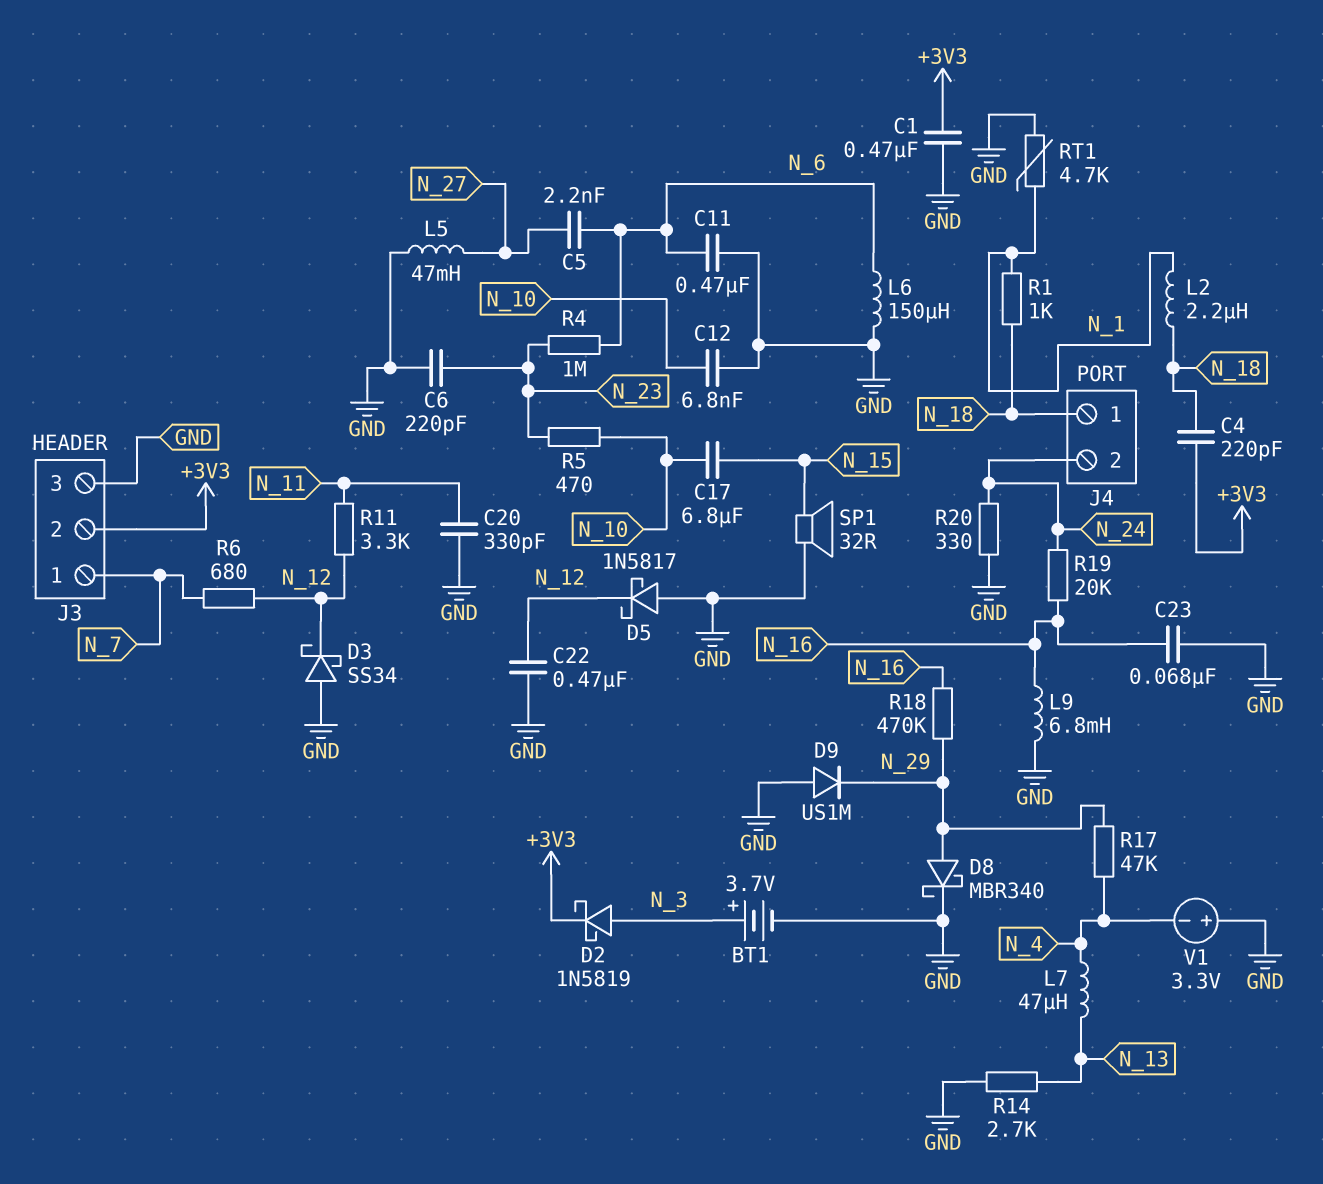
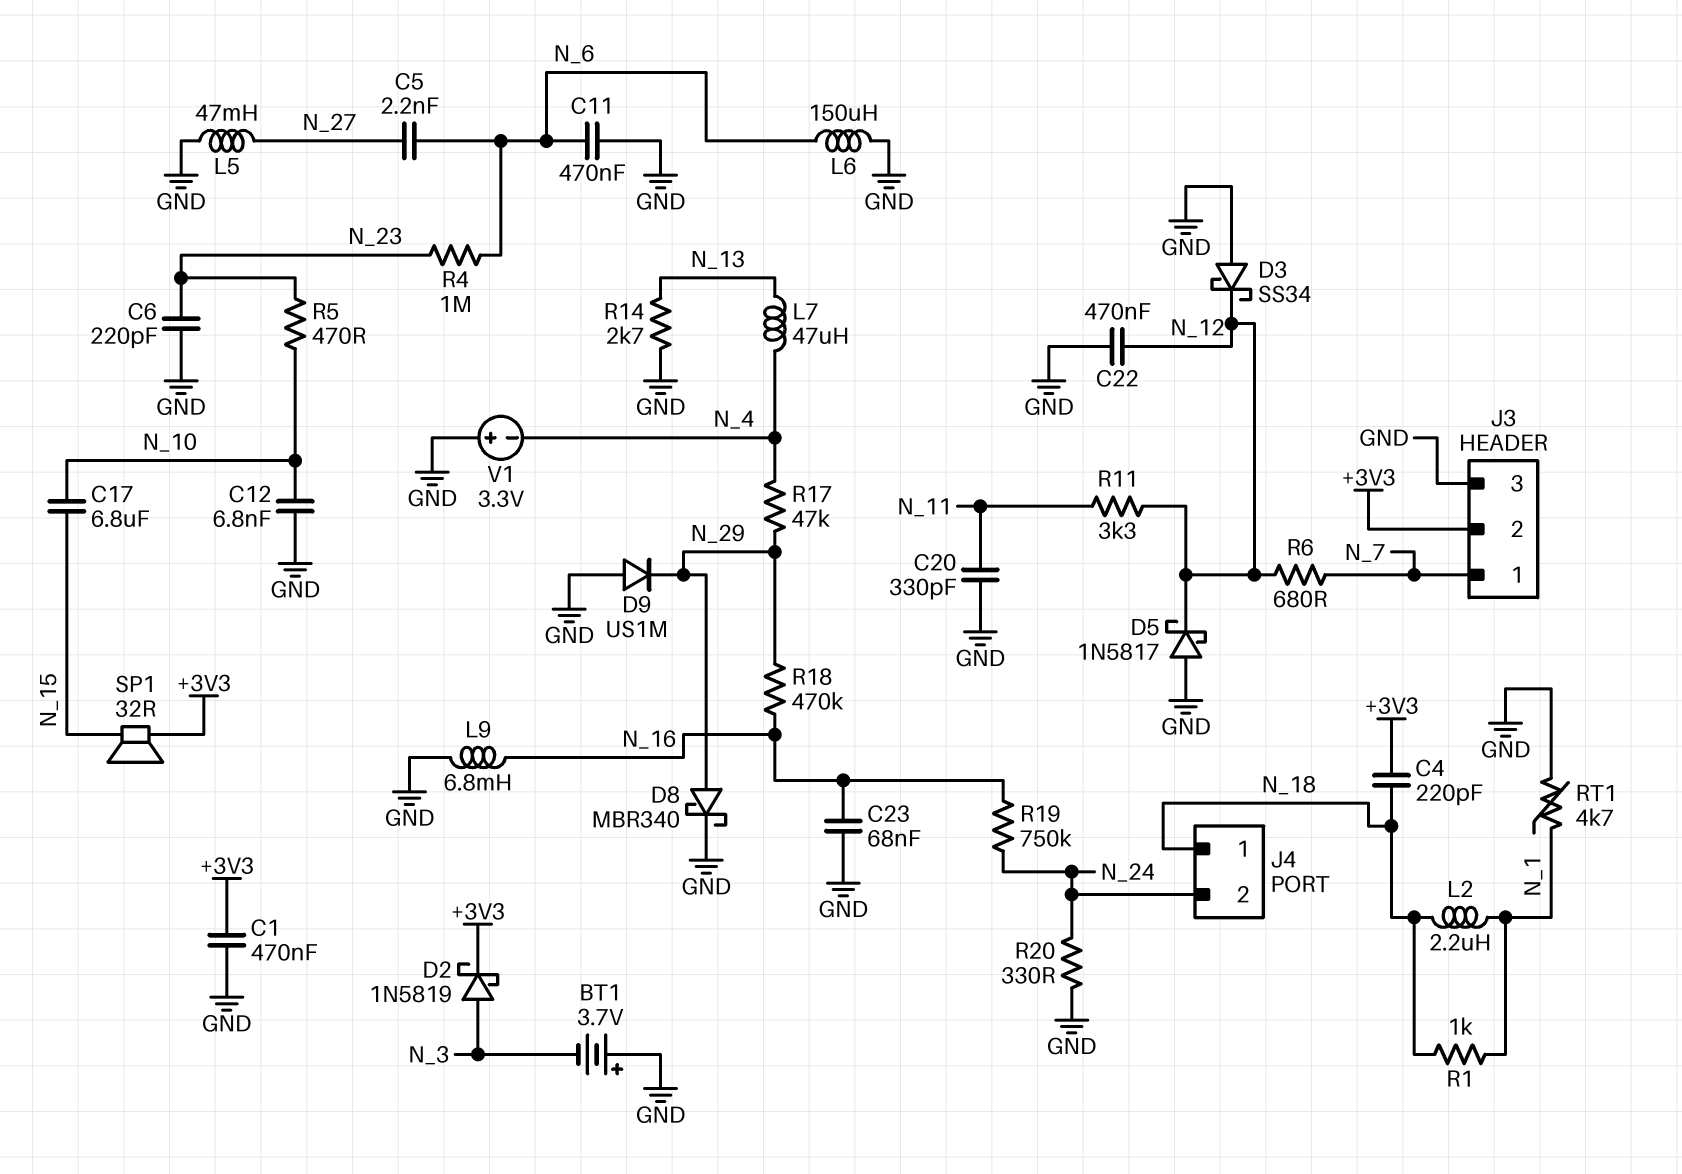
BT1: 3.7V (plus N_3, minus GND) -> 3.7V (plus GND, minus N_3)
R19: 20k (N_16, N_24) -> 750k (N_16, N_24)
SP1: speaker 32R (GND, N_15) -> speaker 32R (+3V3, N_15)

